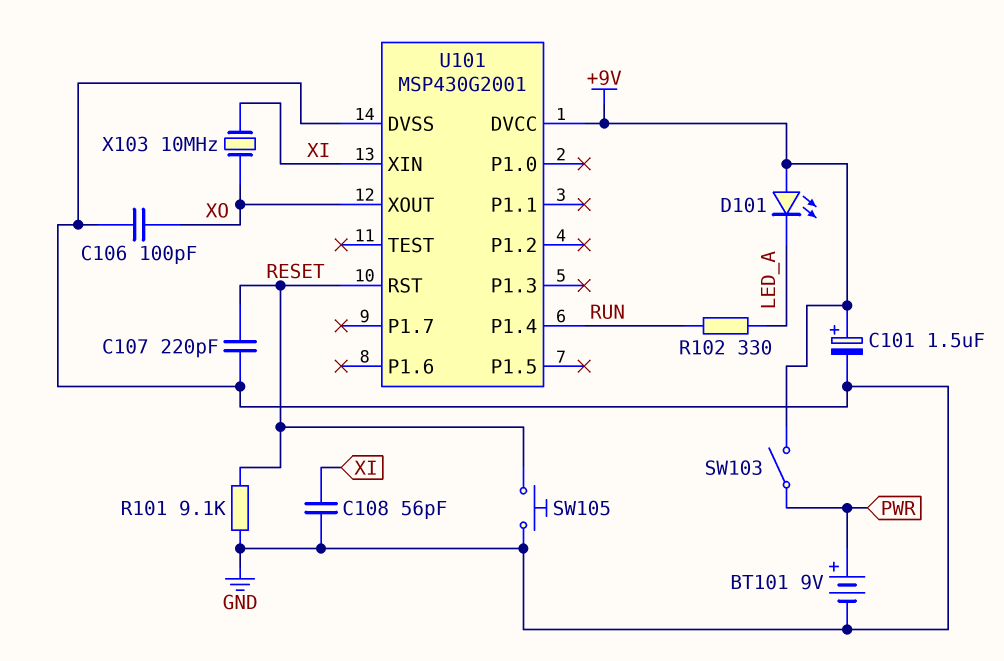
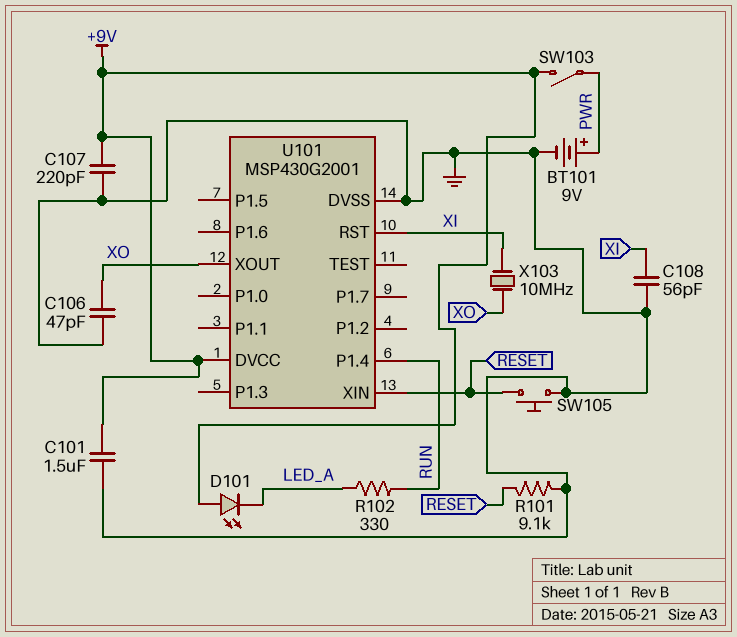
C101: 1.5uF (plus +9V, minus GND) -> 1.5uF (+9V, GND)
C106: 100pF (GND, XO) -> 47pF (GND, XO)
C107: 220pF (GND, RESET) -> 220pF (+9V, GND)
U101 pin RST: RESET -> XI
U101 pin XIN: XI -> RESET

